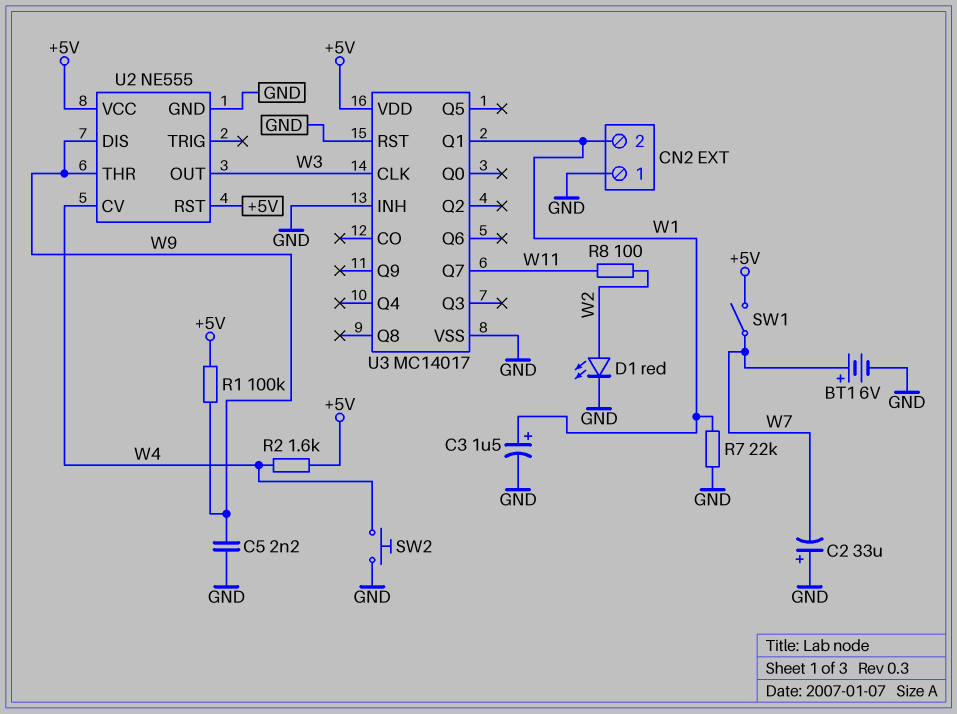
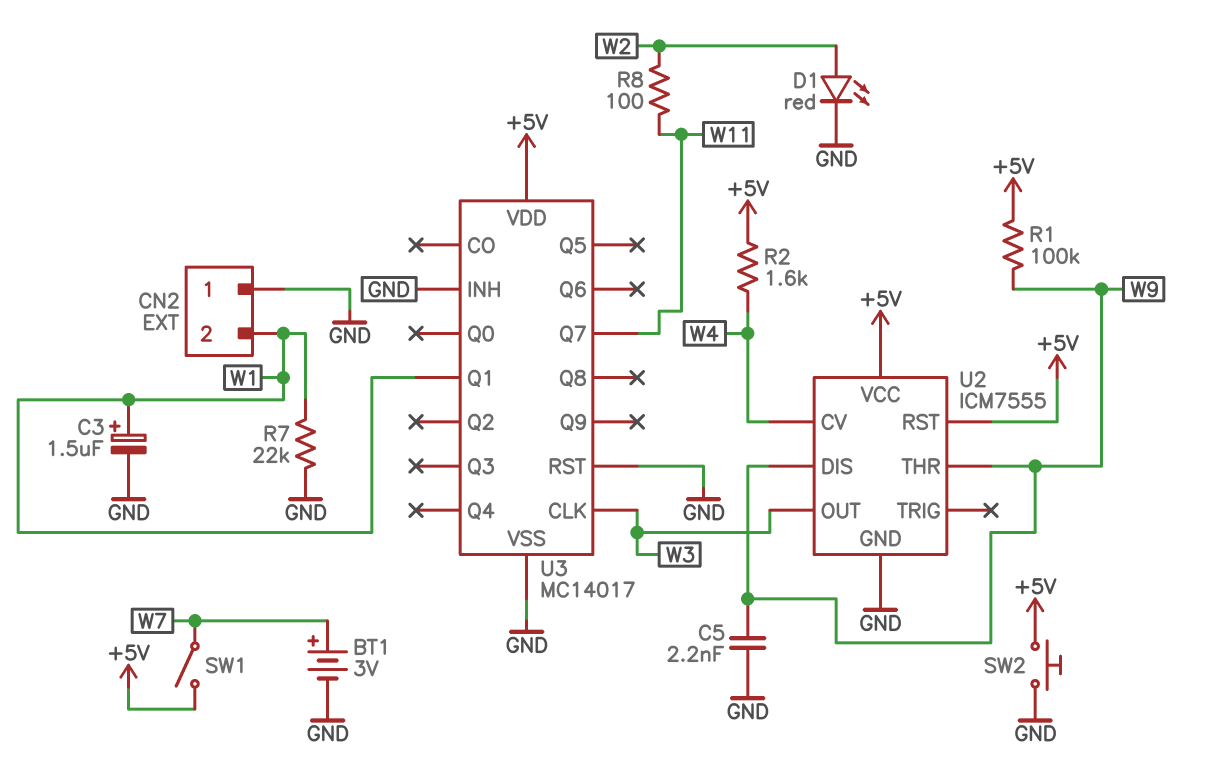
BT1: 6V (plus W7, minus GND) -> 3V (plus W7, minus GND)
C2: 33uF (plus GND, minus W7) -> none
SW2: button (GND, W4) -> button (+5V, GND)
U2: NE555 -> ICM7555

